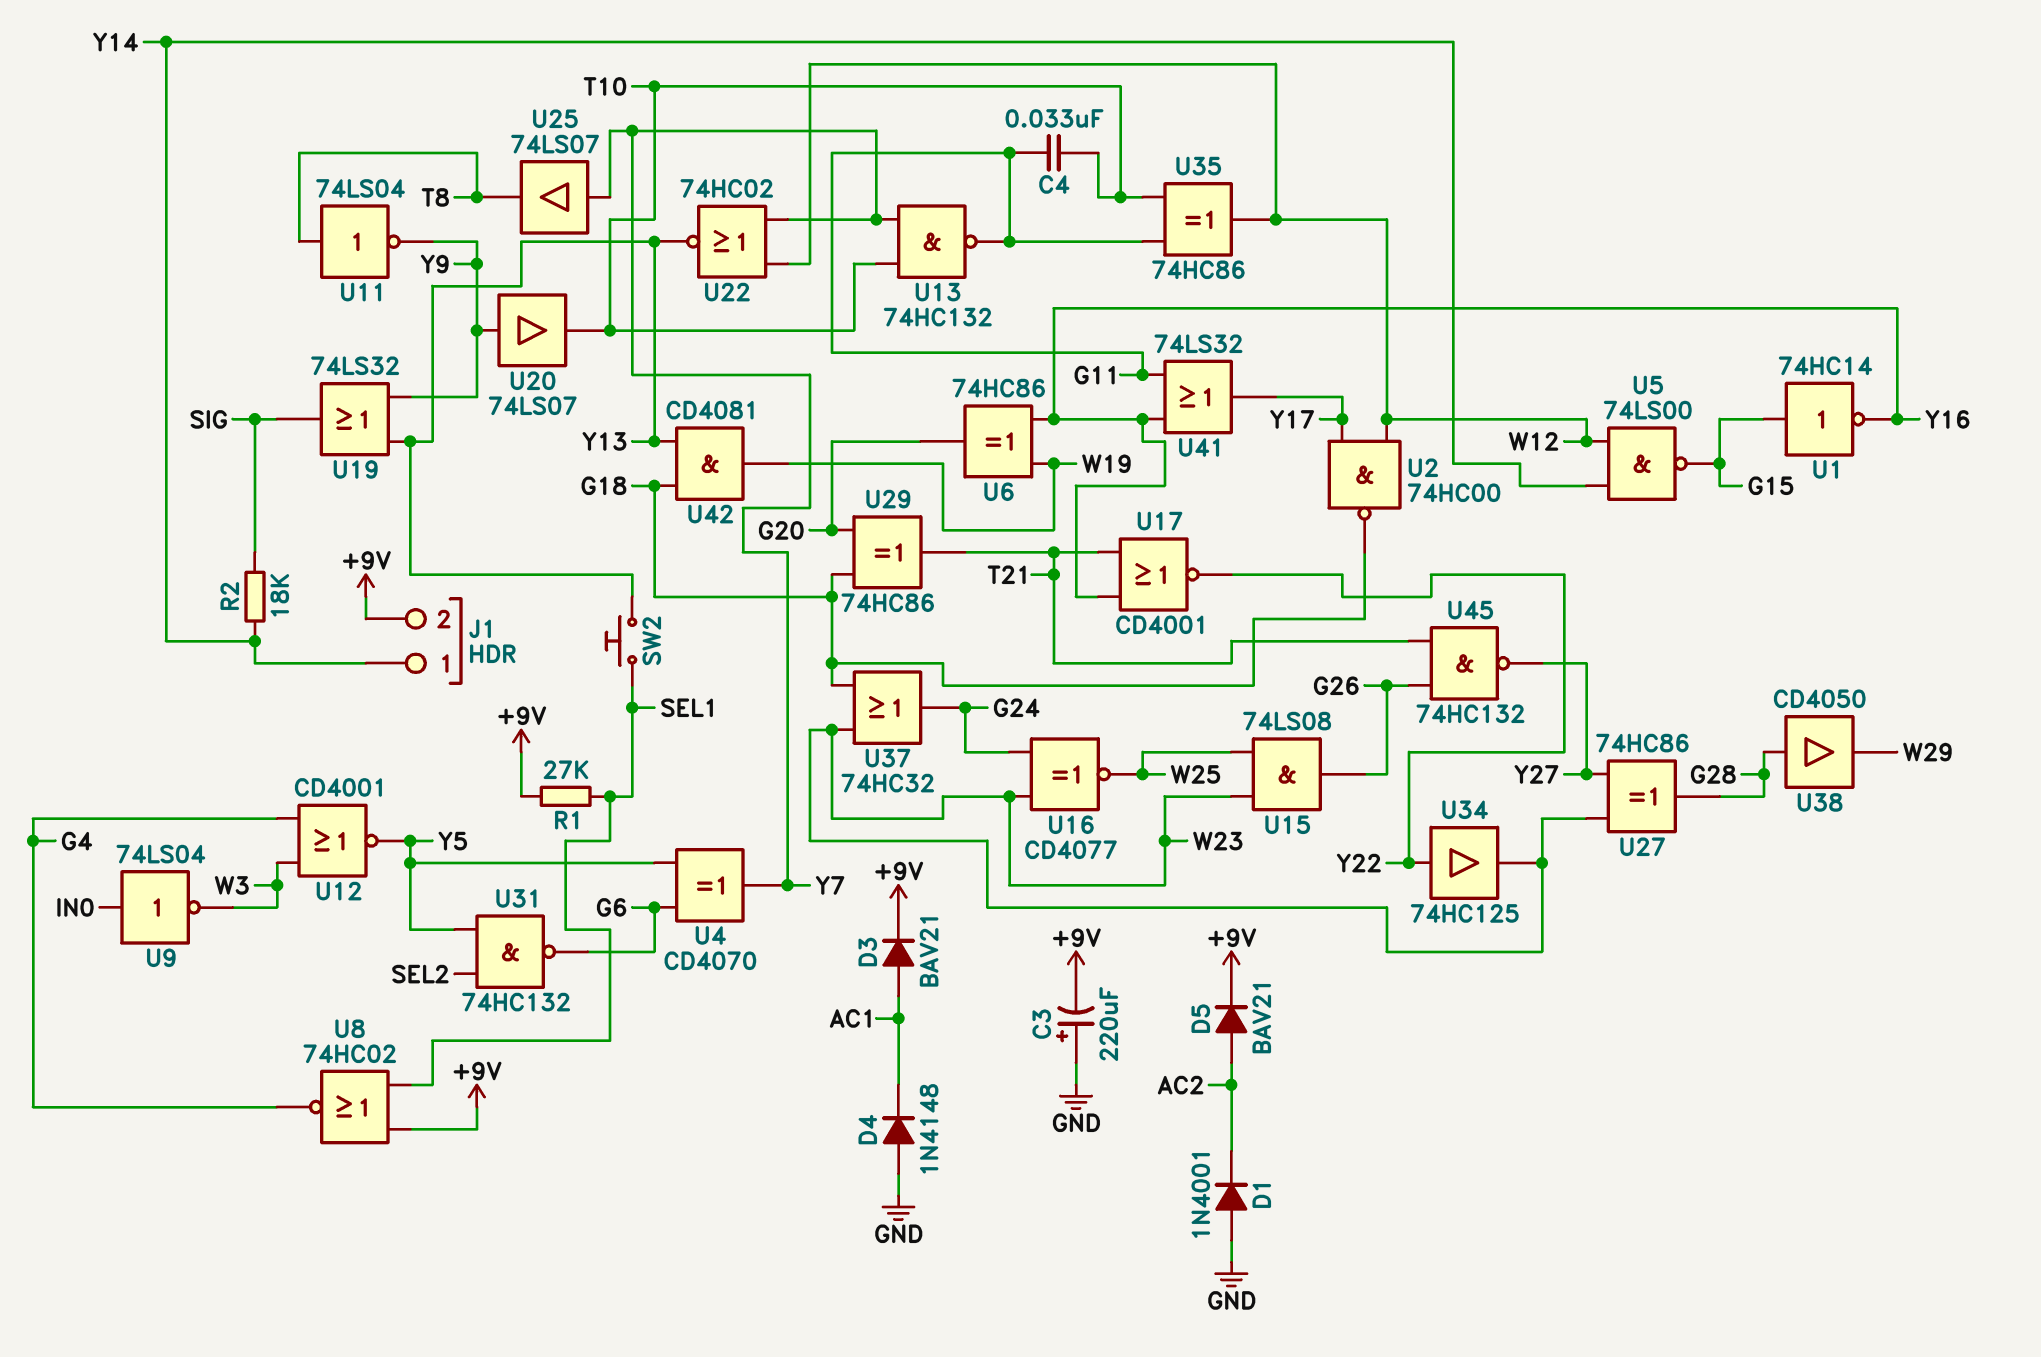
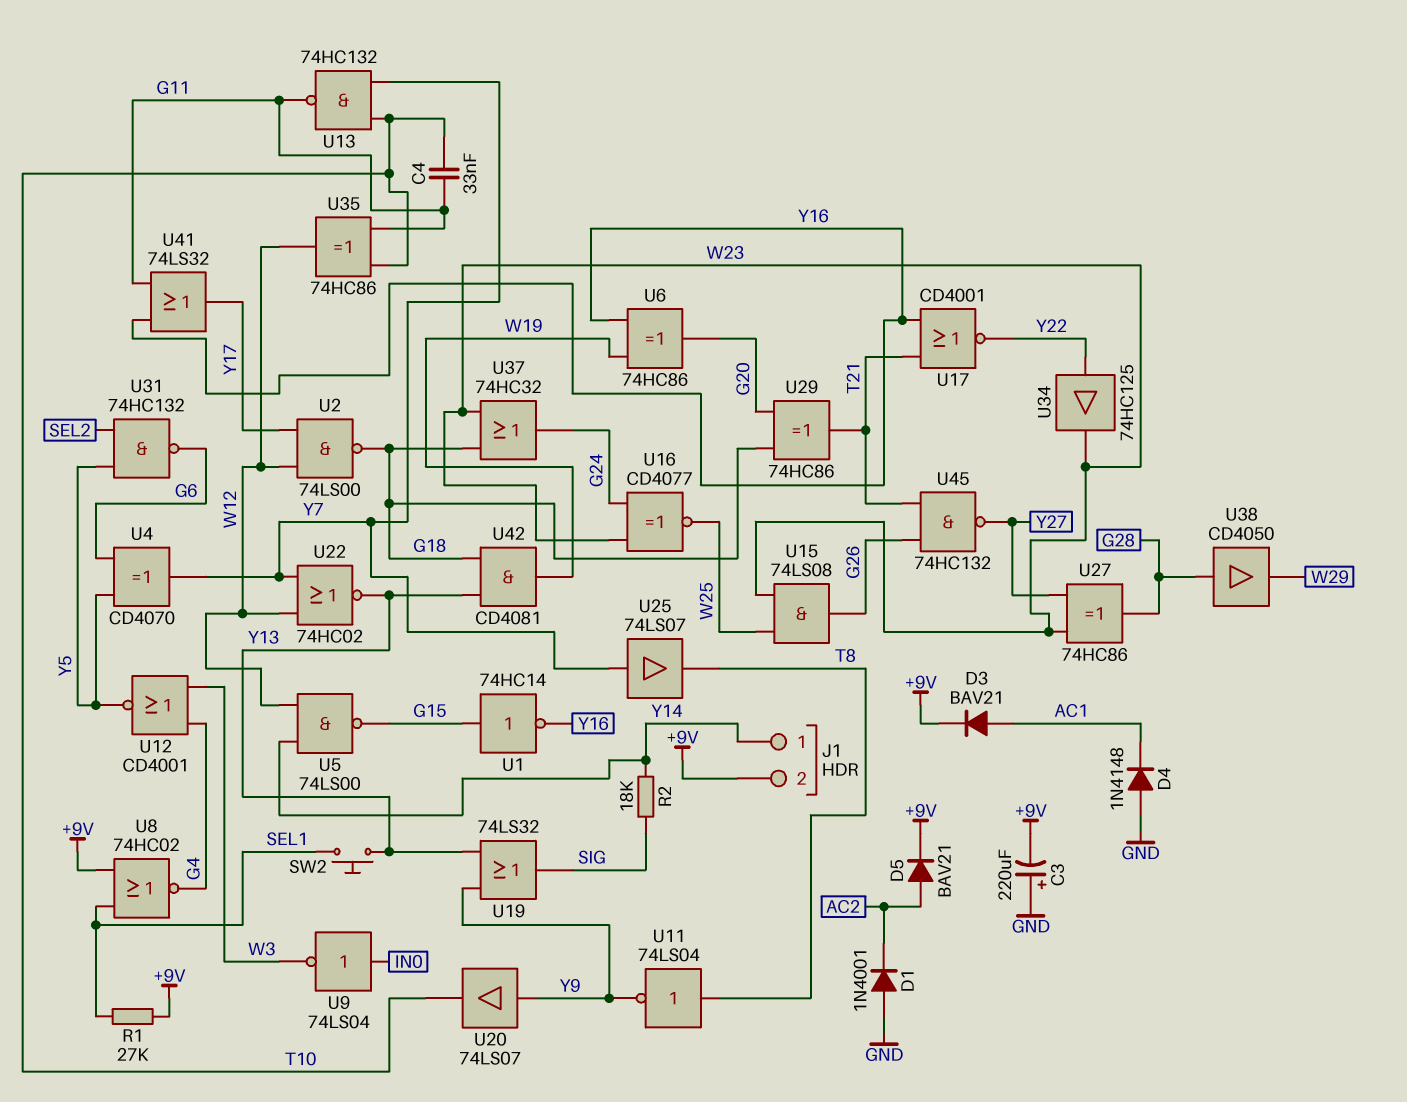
U2: NAND 74HC00 (in W12, in Y17, out G18) -> NAND 74LS00 (in W12, in Y17, out G18)

